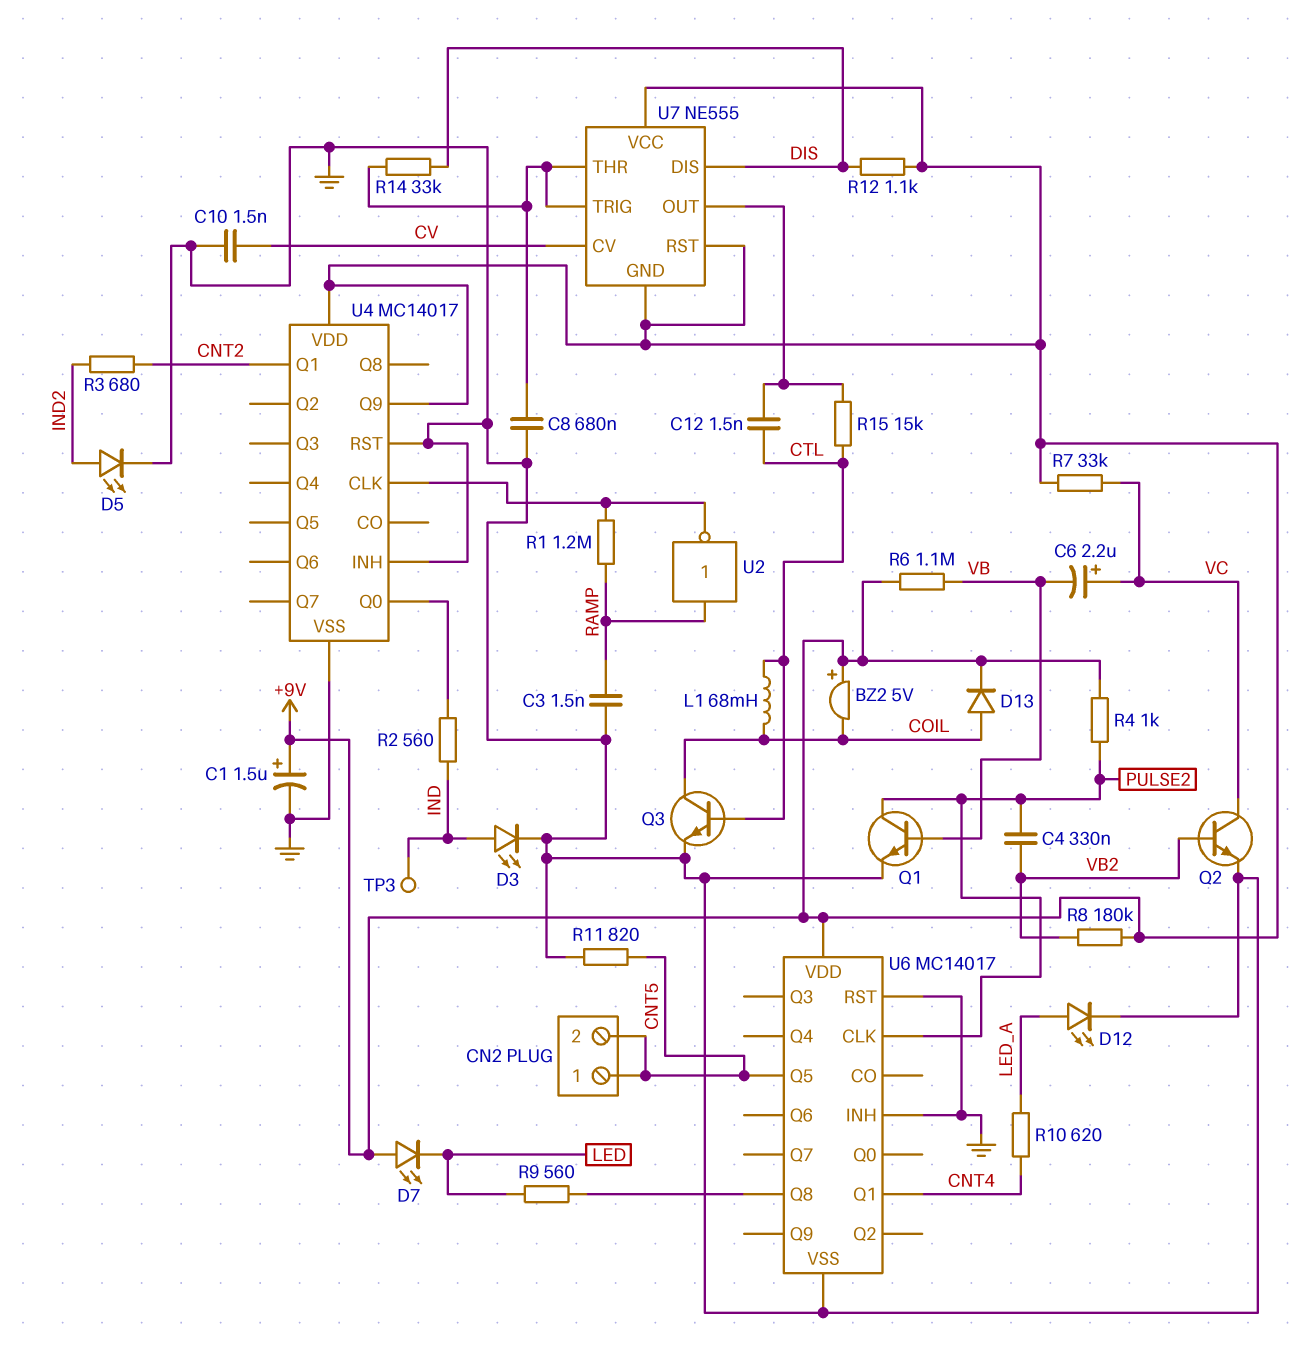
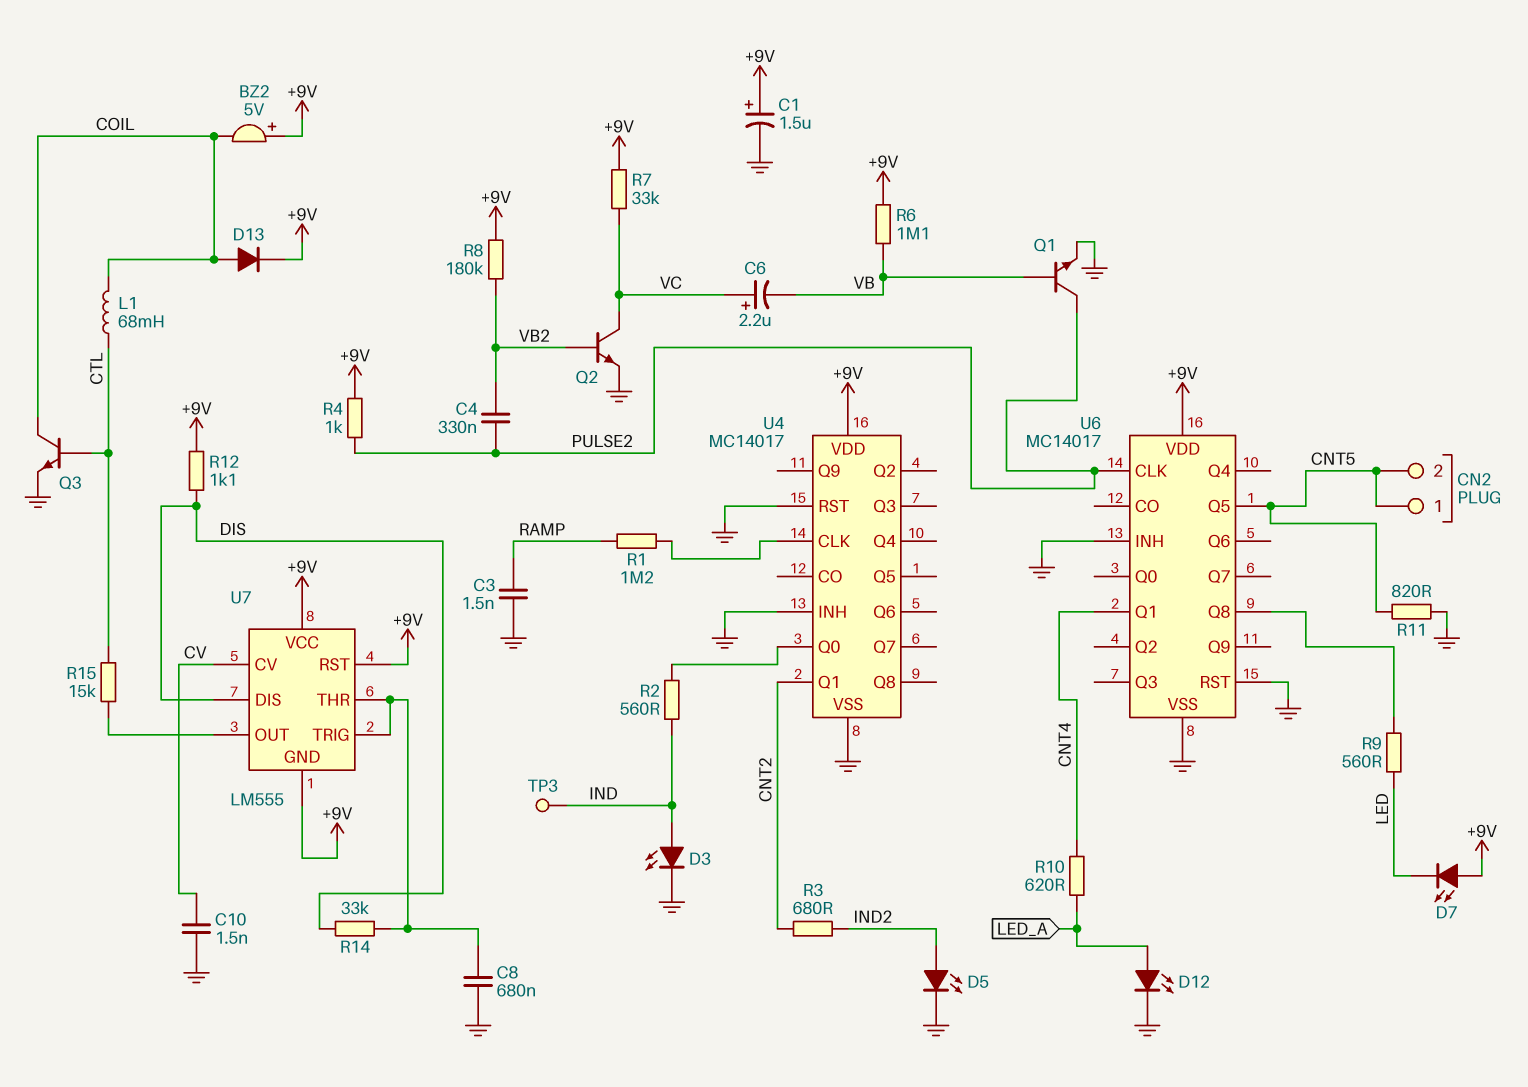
C12: 1.5nF (CTL, U7/OUT) -> none
U2: NOT (in RAMP, out U4/CLK) -> none
U4 pin Q9: +9V -> none
U7: NE555 -> LM555

